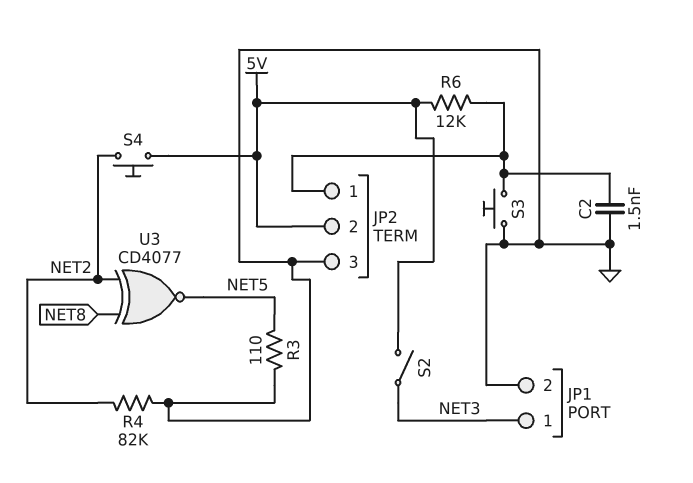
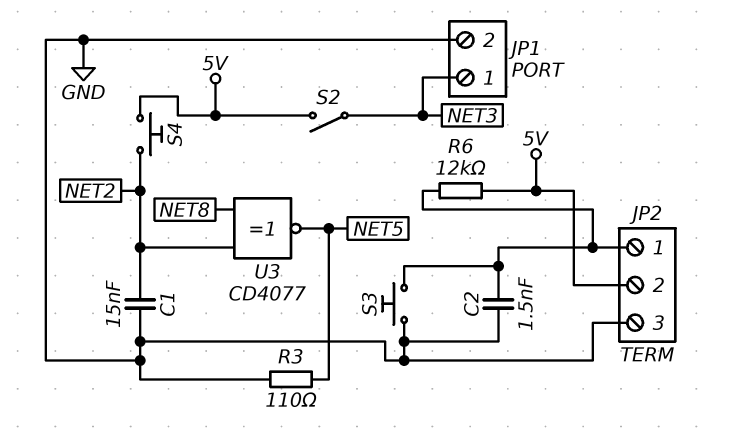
C1: none -> 15nF (GND, NET2)
R4: 82k (GND, NET2) -> none

